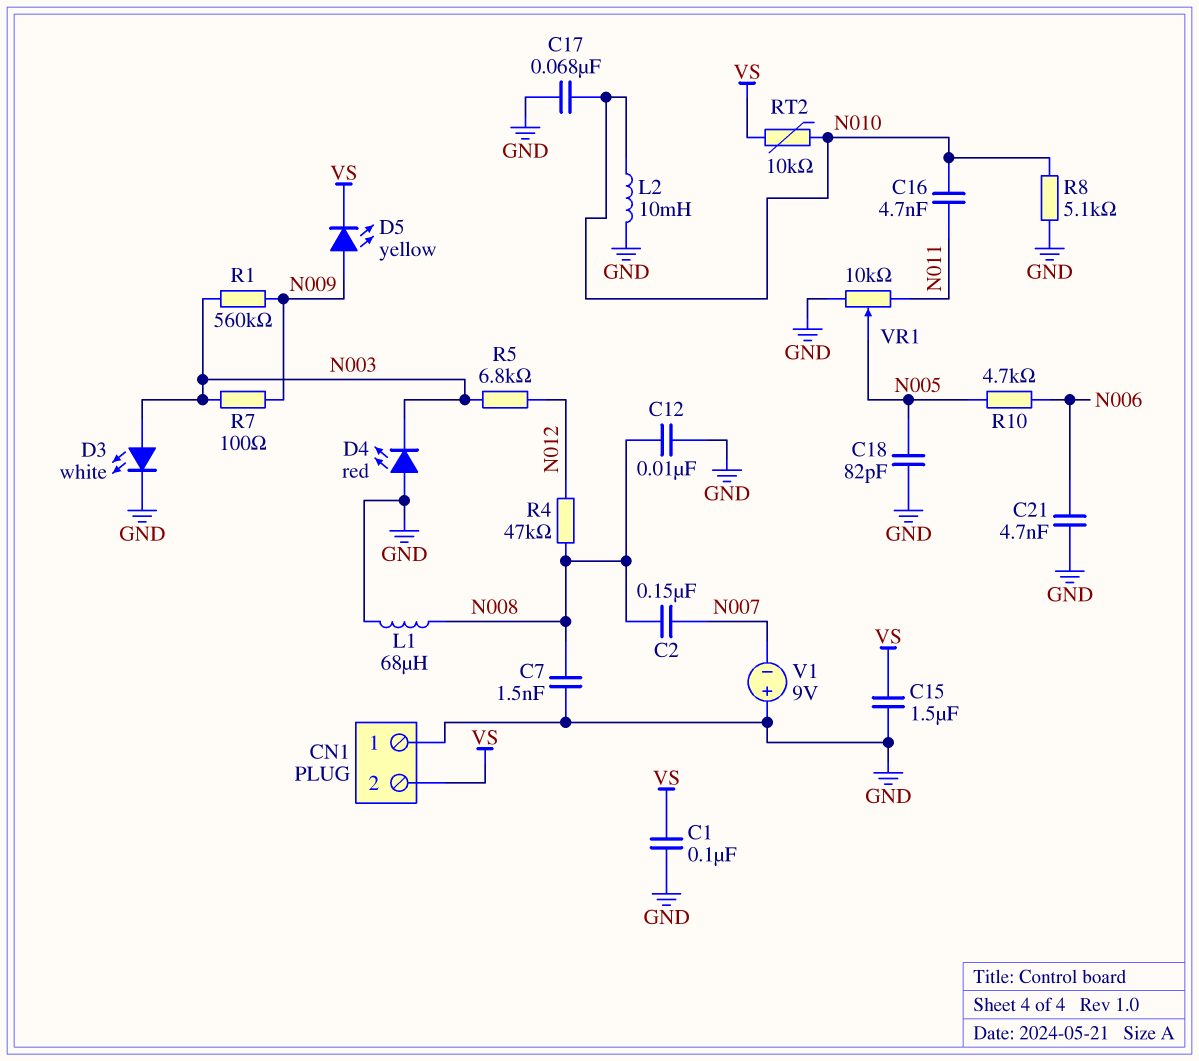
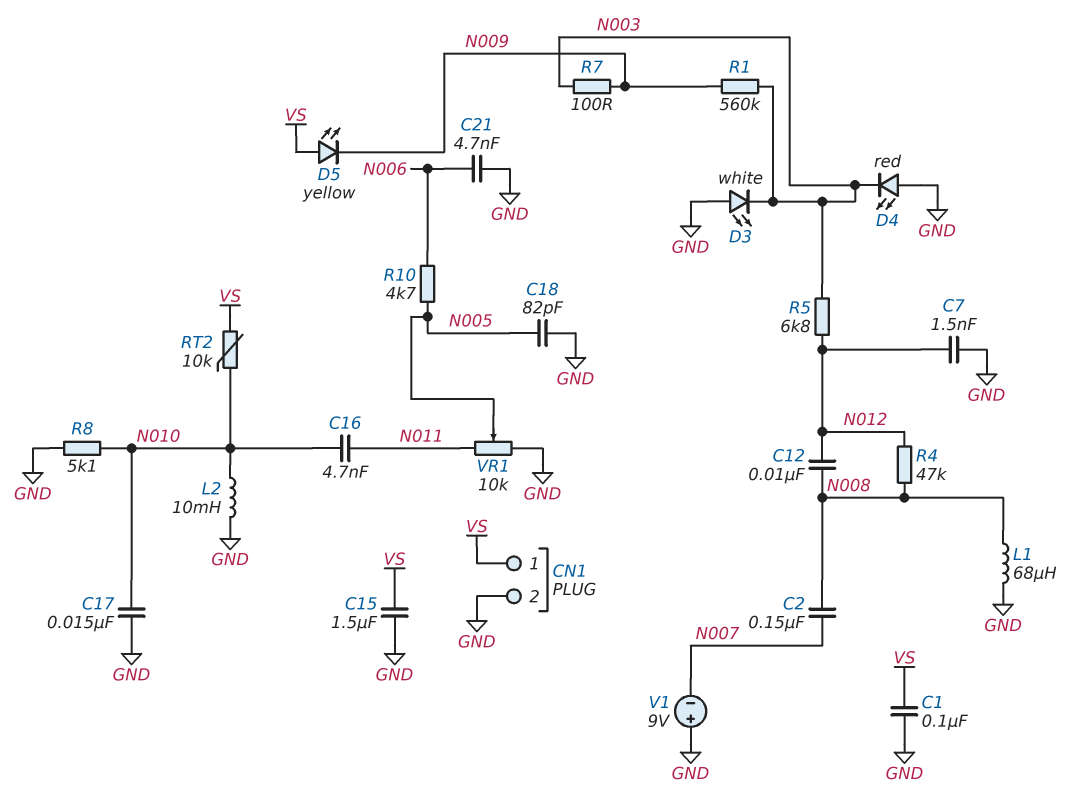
C7: 1.5nF (GND, N008) -> 1.5nF (GND, N012)
C12: 10nF (GND, N008) -> 10nF (N008, N012)
C17: 68nF (GND, N010) -> 15nF (GND, N010)
CN1 pin 1: GND -> VS
CN1 pin 2: VS -> GND
D3: LED white (A N003, K GND) -> LED white (A GND, K N003)
D5: LED yellow (A N009, K VS) -> LED yellow (A VS, K N009)

